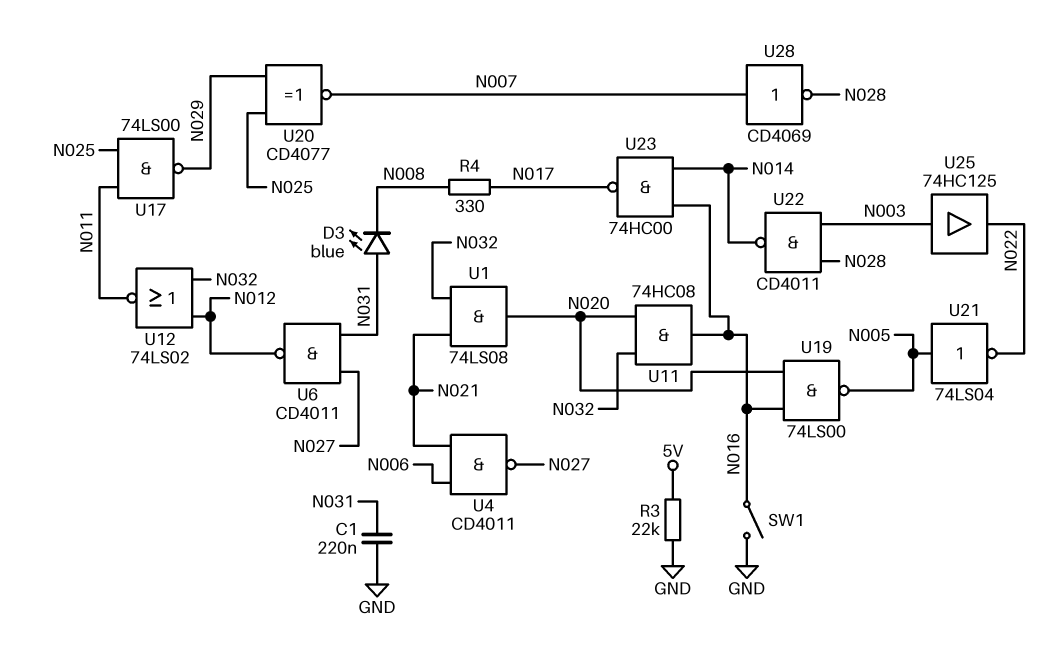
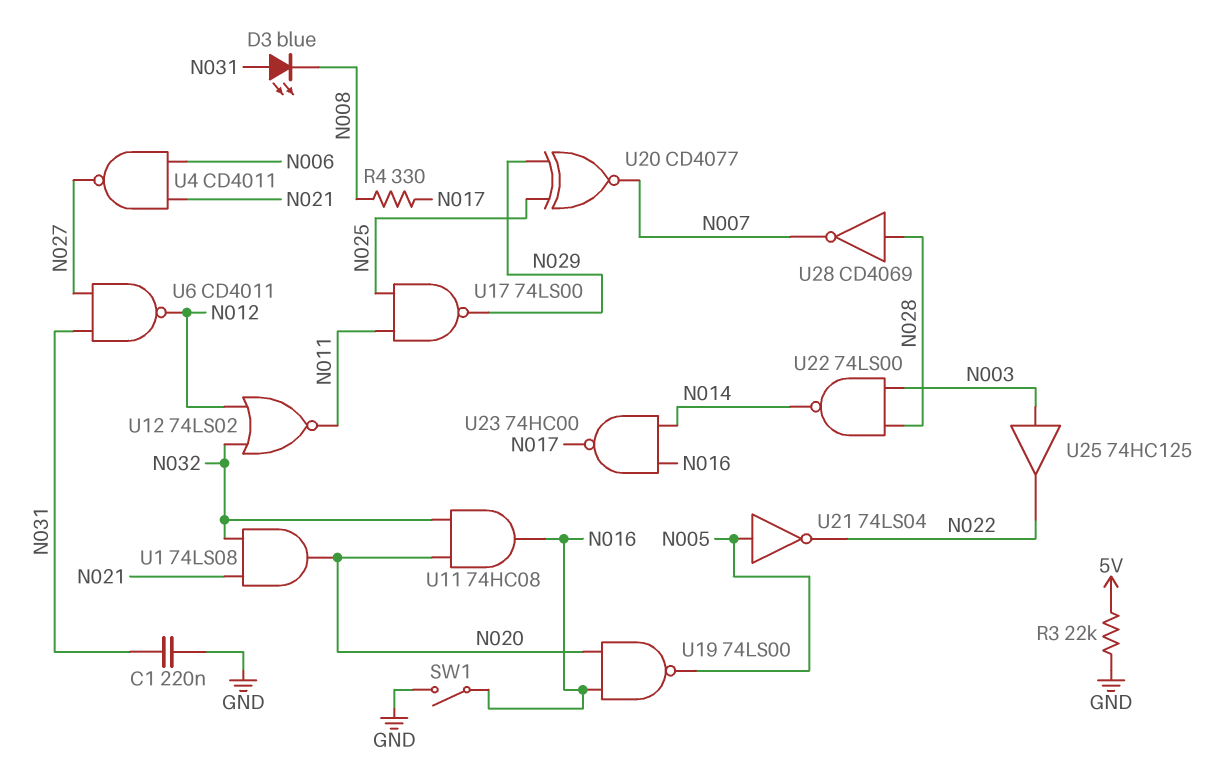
U22: NAND CD4011 (in N003, in N028, out N014) -> NAND 74LS00 (in N003, in N028, out N014)
U28: NOT CD4069 (in N007, out N028) -> NOT CD4069 (in N028, out N007)

